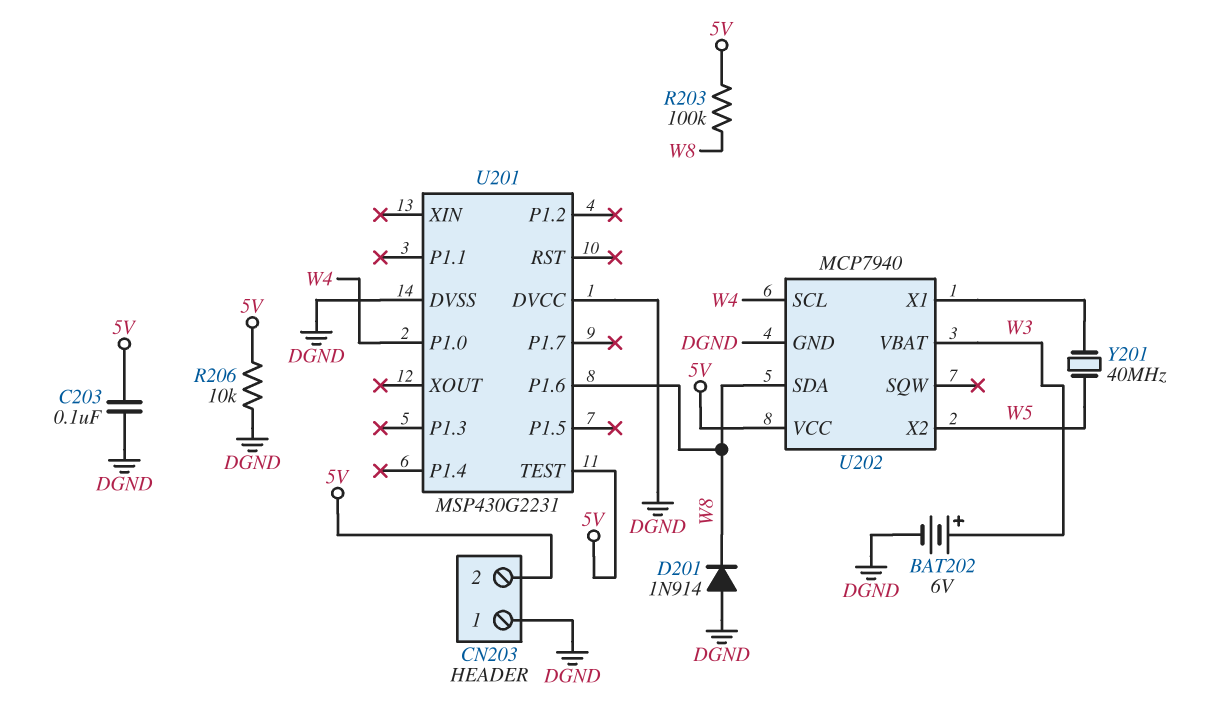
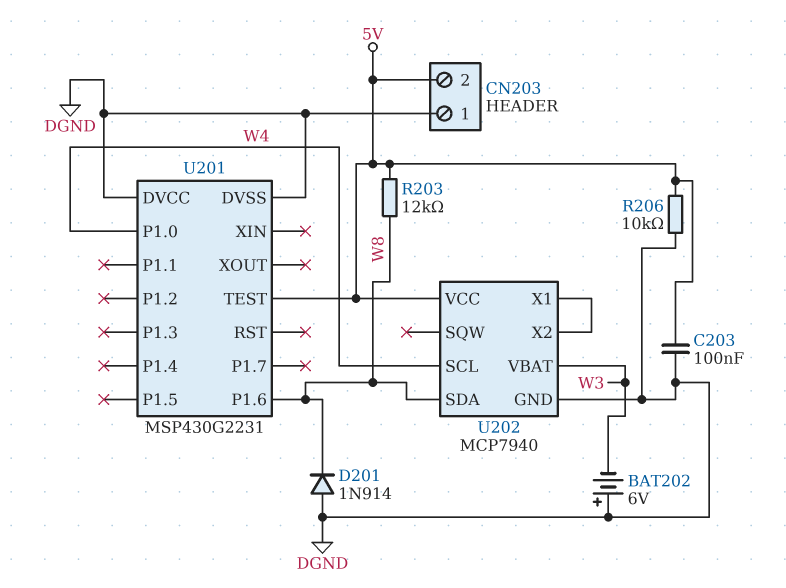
BAT202: 6V (plus W3, minus DGND) -> 6V (plus DGND, minus W3)
R203: 100k (5V, W8) -> 12k (5V, W8)
U202 pin X2: W5 -> U202/X1
Y201: 40MHz (U202/X1, W5) -> none

